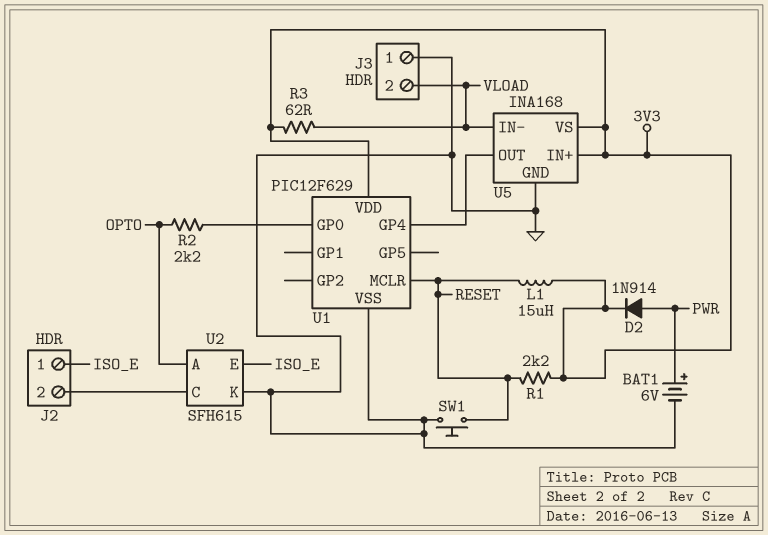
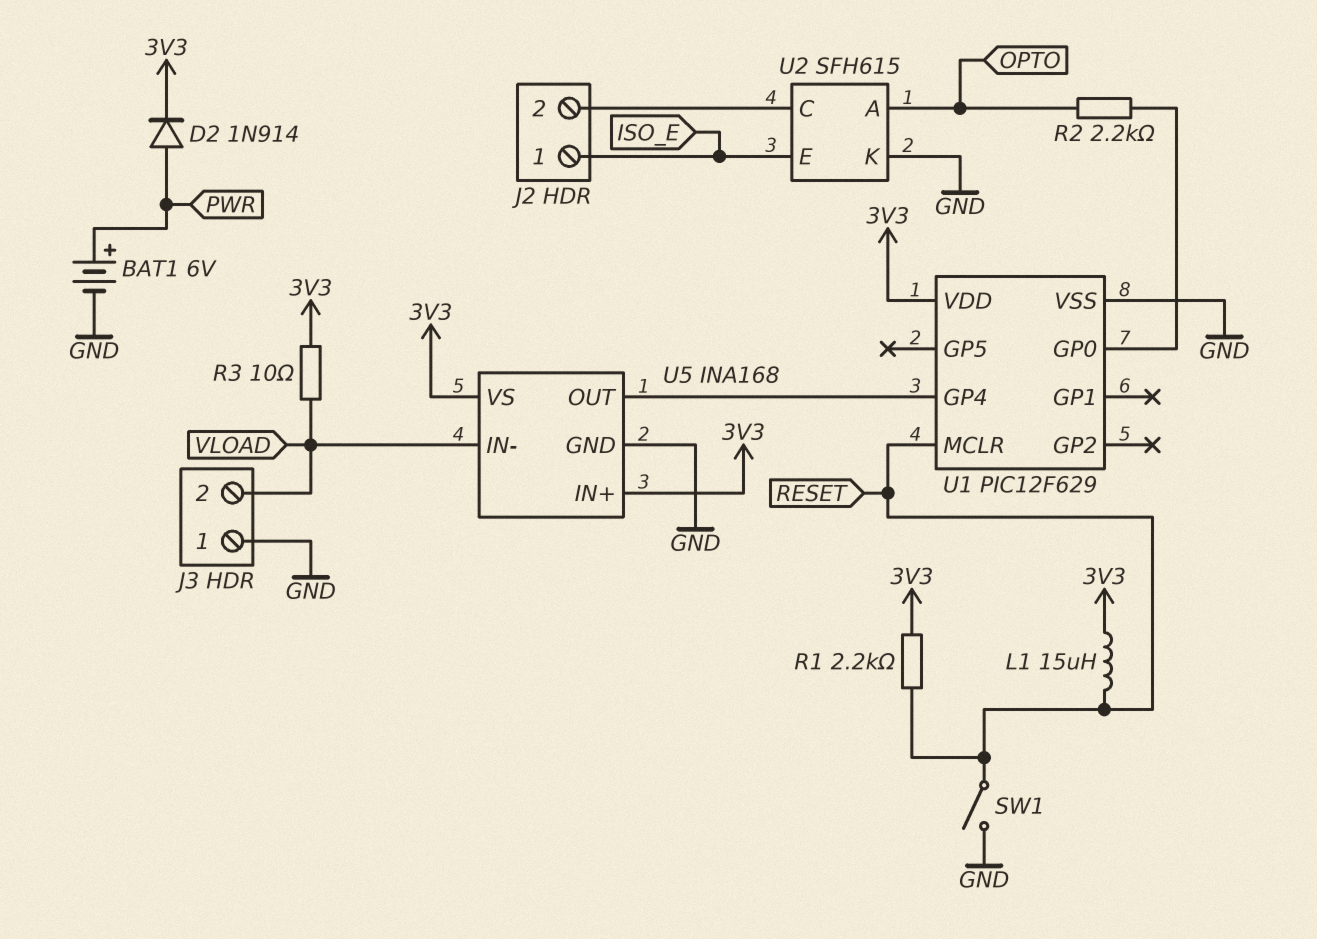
R3: 62 (3V3, VLOAD) -> 10 (3V3, VLOAD)
SW1: button (GND, RESET) -> switch (GND, RESET)

